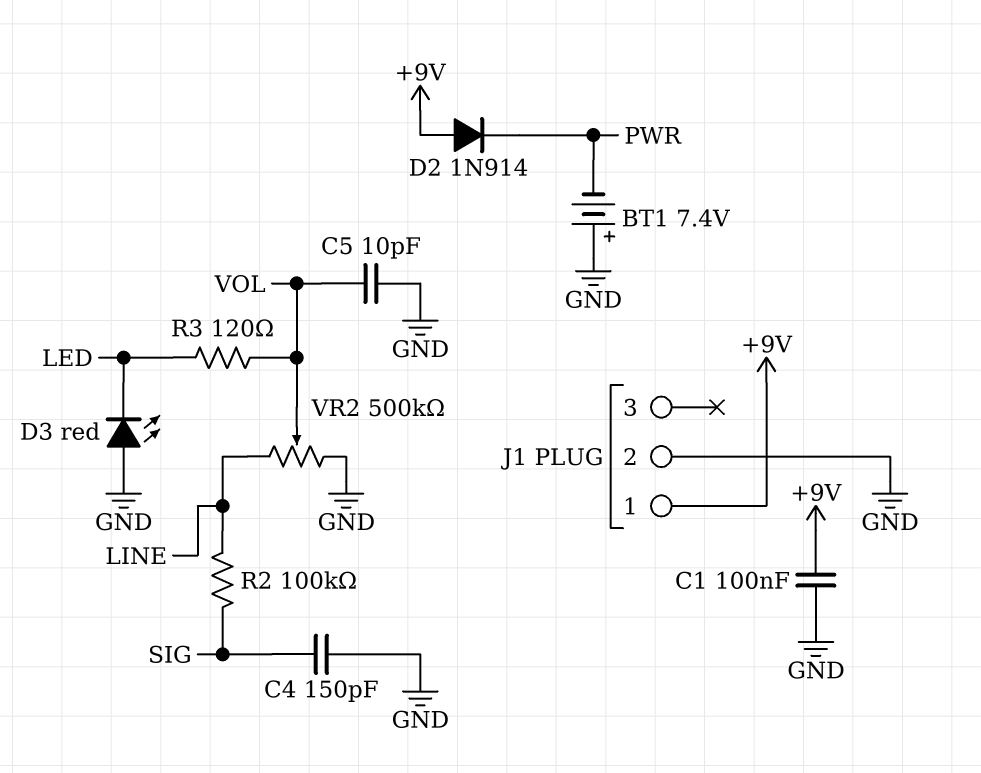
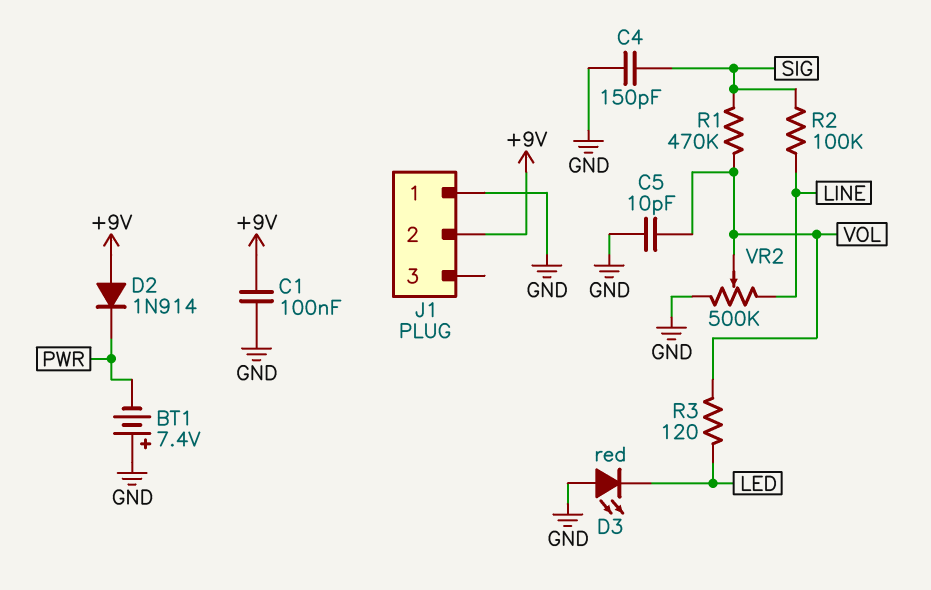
J1 pin 1: +9V -> GND
J1 pin 2: GND -> +9V
R1: none -> 470k (SIG, VOL)

